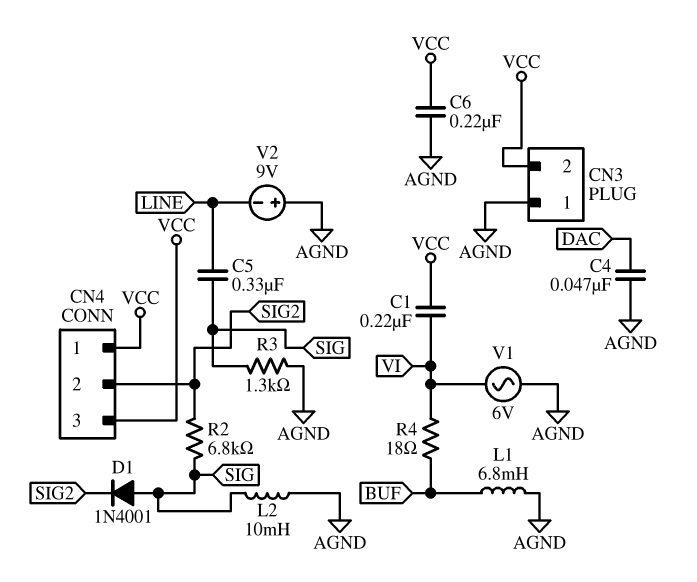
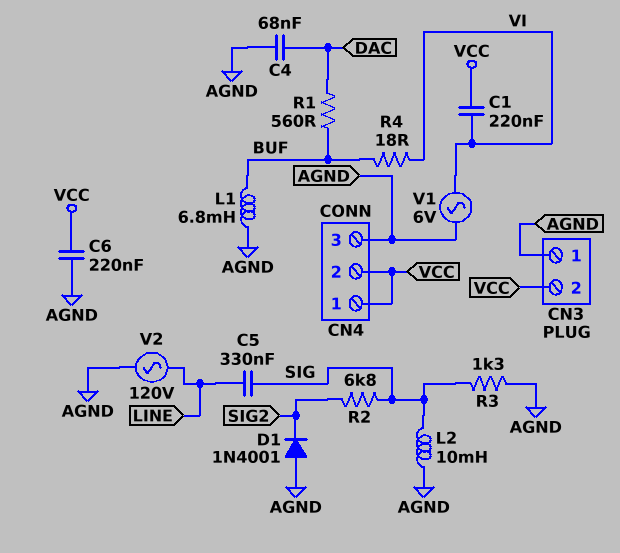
C4: 47nF (AGND, DAC) -> 68nF (AGND, DAC)
CN4 pin 2: SIG2 -> VCC
CN4 pin 3: VCC -> AGND
D1: diode 1N4001 (A SIG, K SIG2) -> diode 1N4001 (A AGND, K SIG2)
R1: none -> 560 (BUF, DAC)
V2: 9V (plus AGND, minus LINE) -> AC 120V (AGND, LINE)

